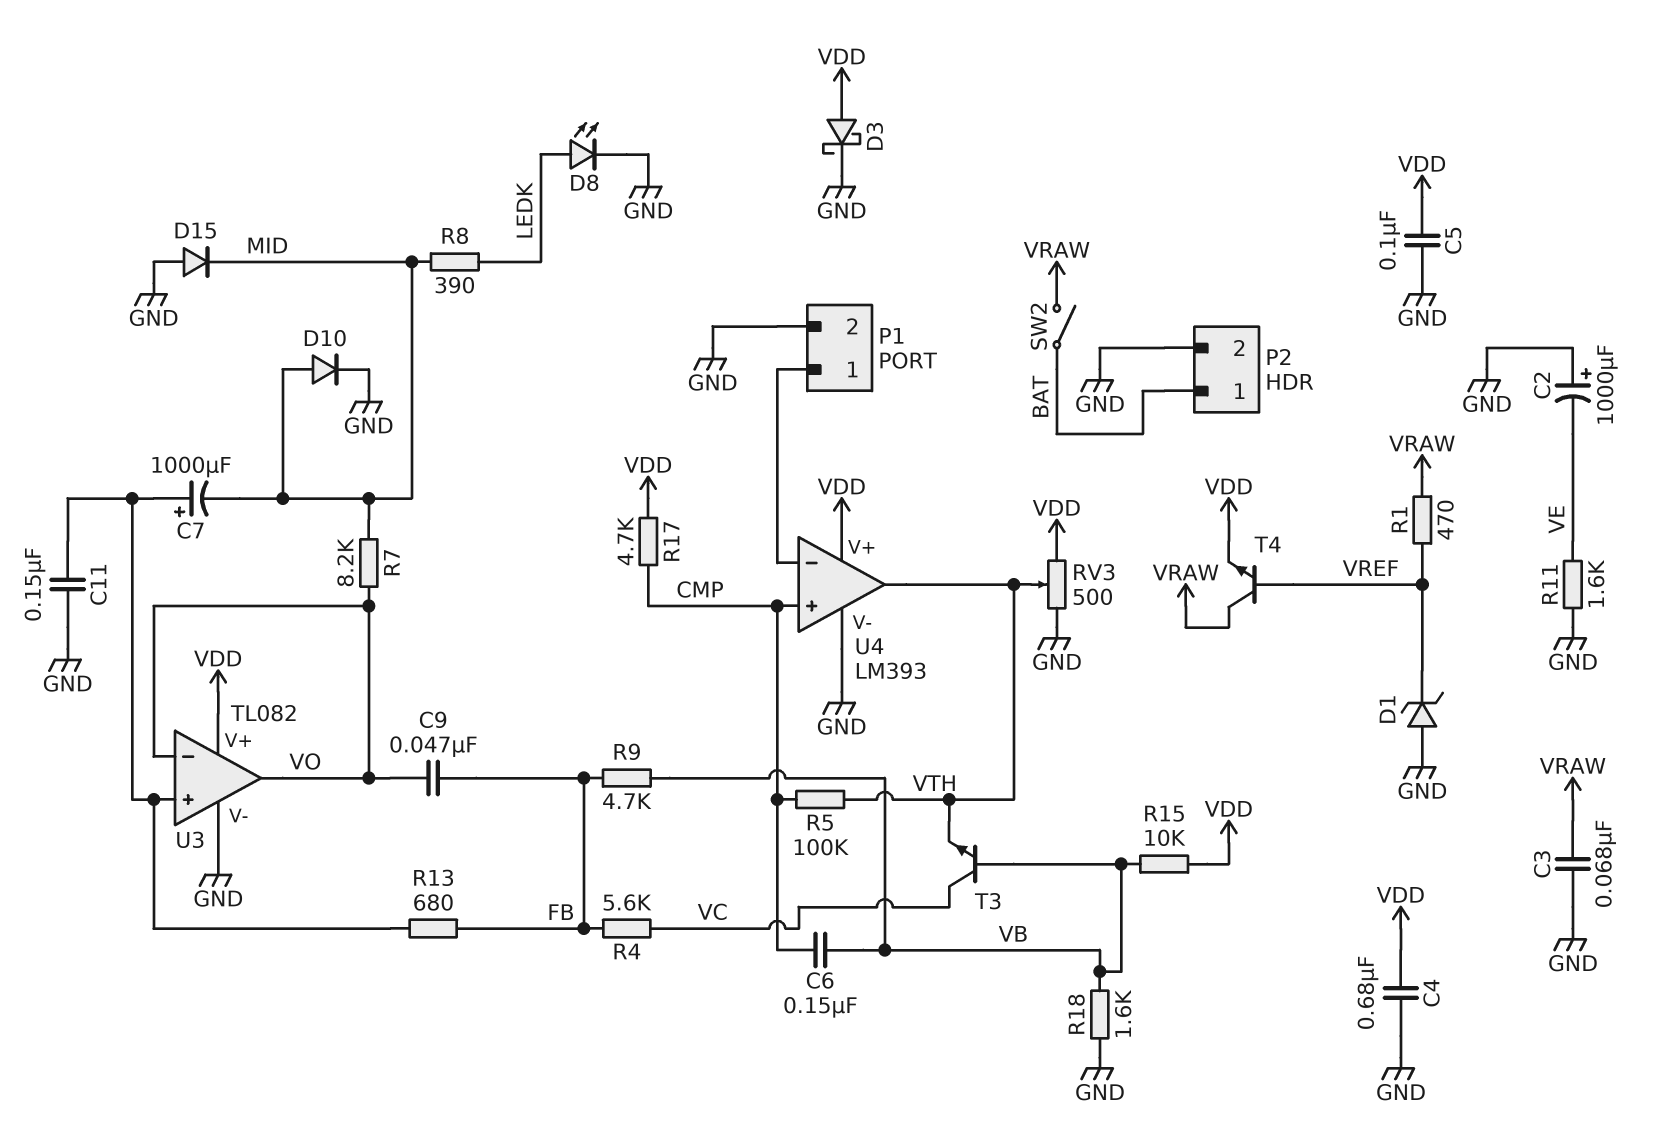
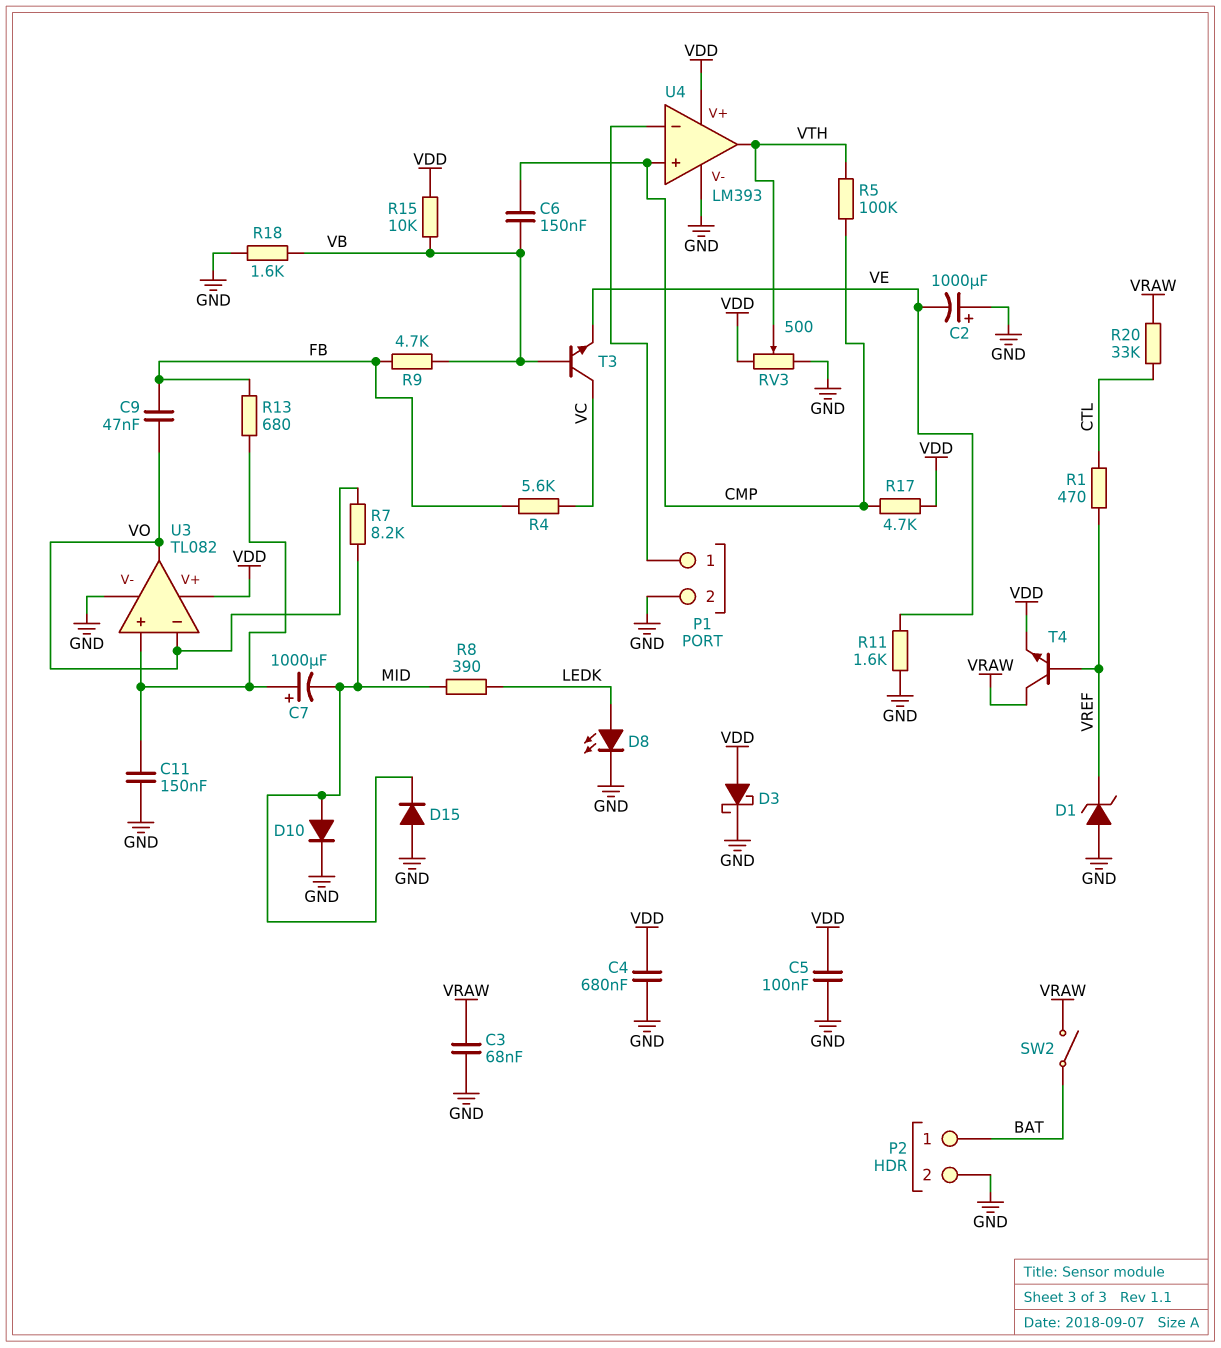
R1: 470 (VRAW, VREF) -> 470 (CTL, VREF)
R20: none -> 33k (CTL, VRAW)
T3: NPN (B VB, C VC, E VTH) -> NPN (B VB, C VC, E VE)

